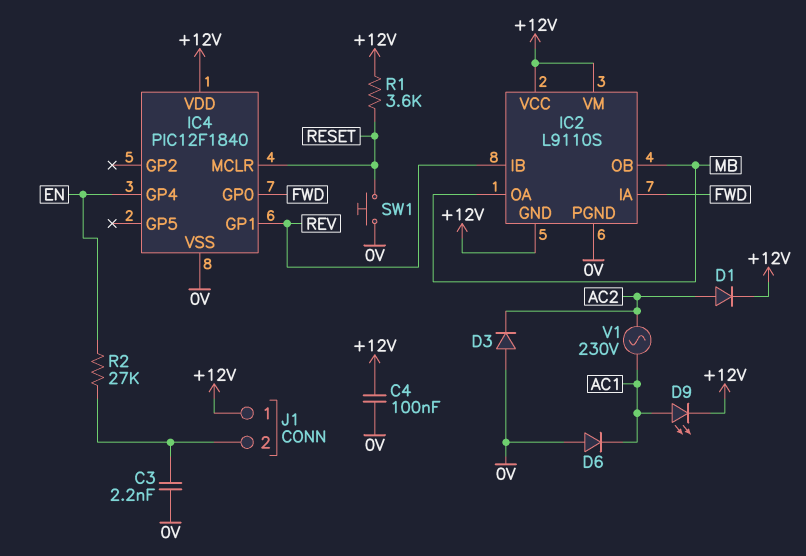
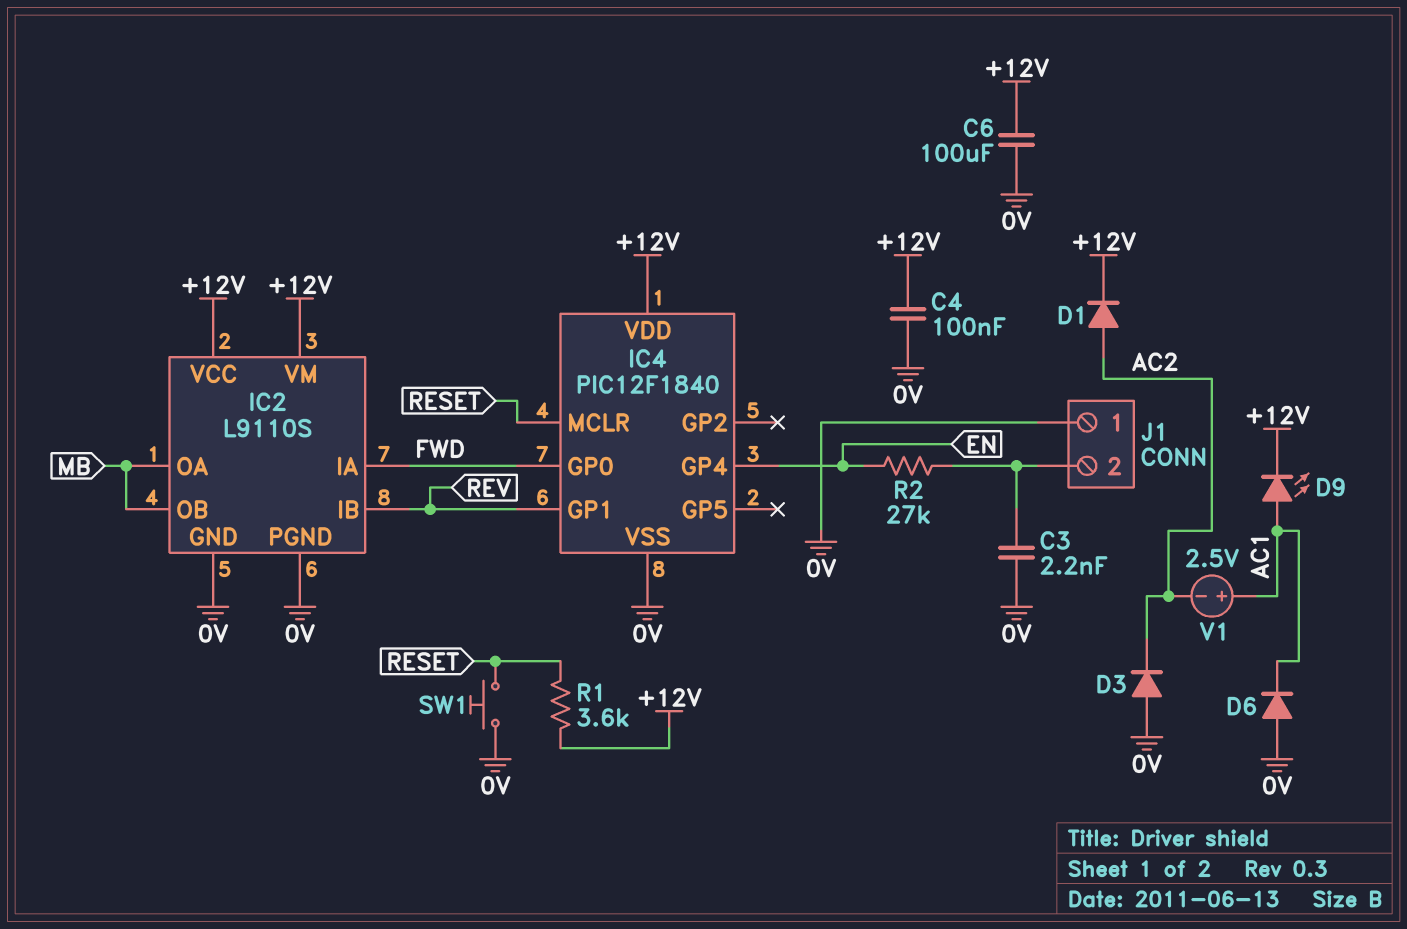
C6: none -> 100uF (+12V, 0V)
IC2 pin GND: +12V -> 0V
J1 pin 1: +12V -> 0V
V1: AC 230V (AC1, AC2) -> 2.5V (plus AC1, minus AC2)

